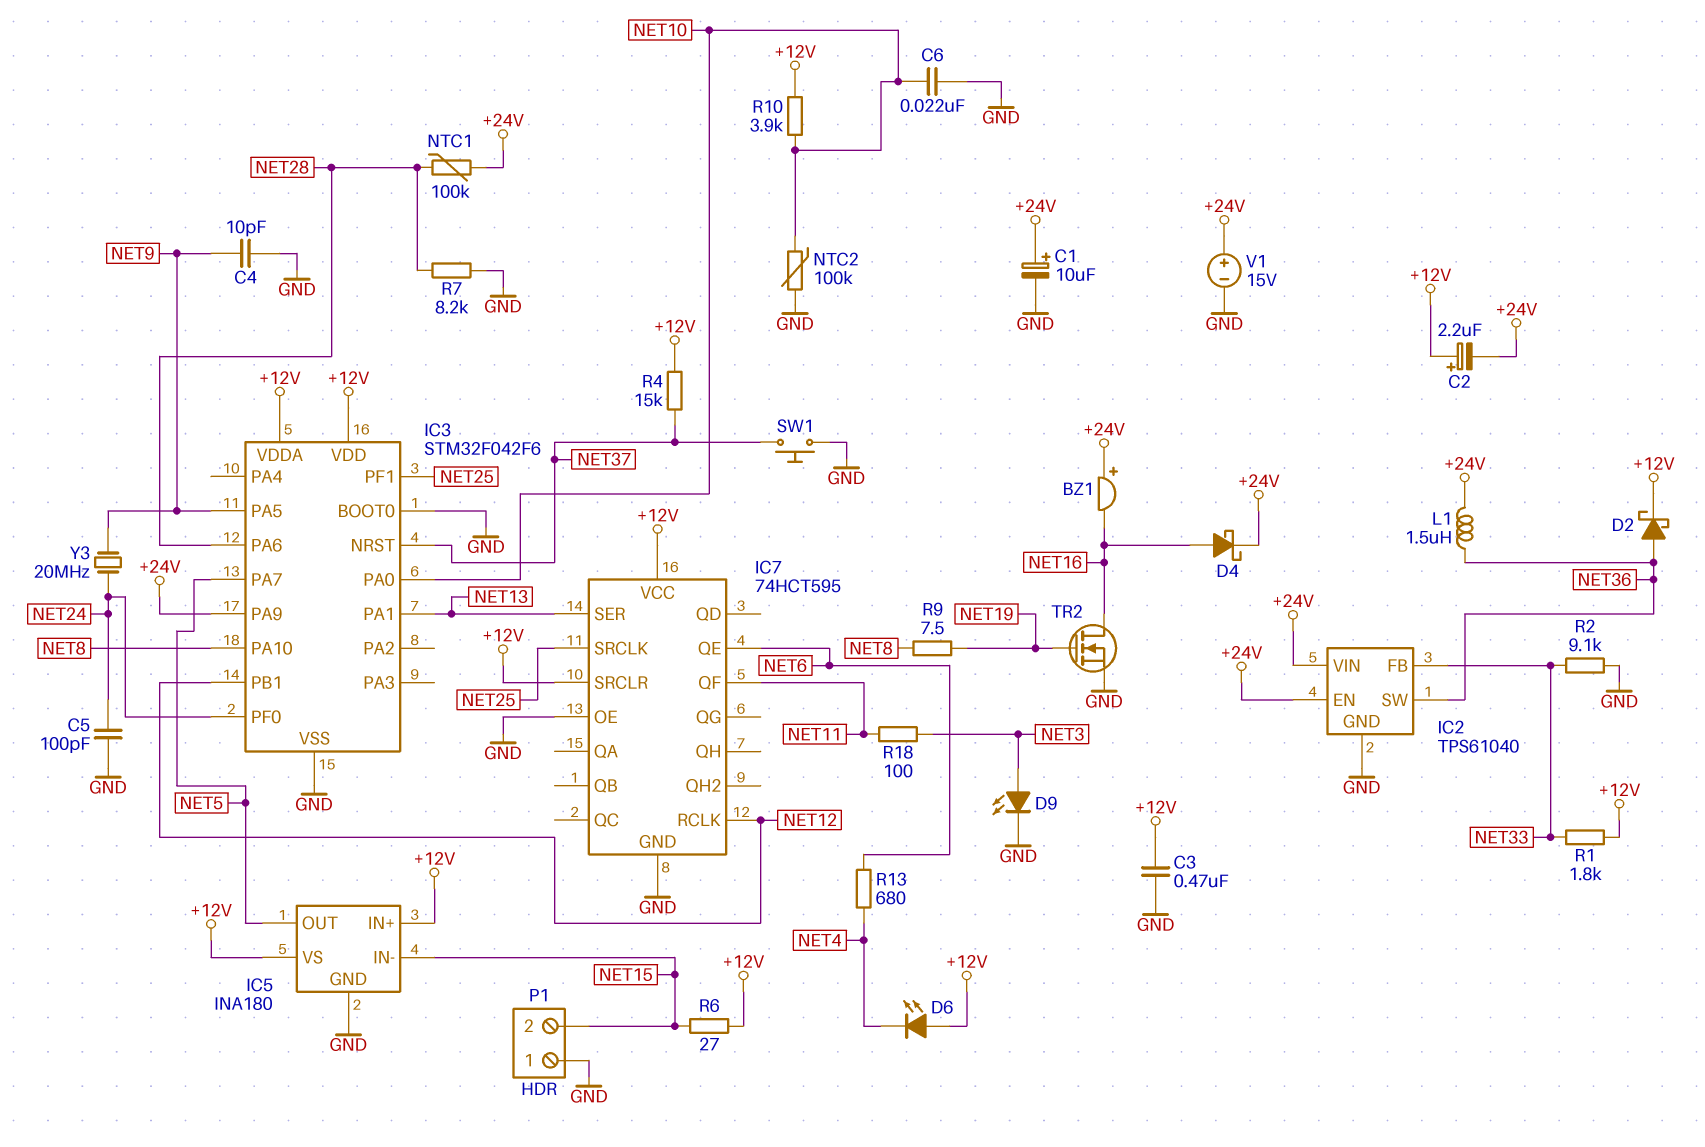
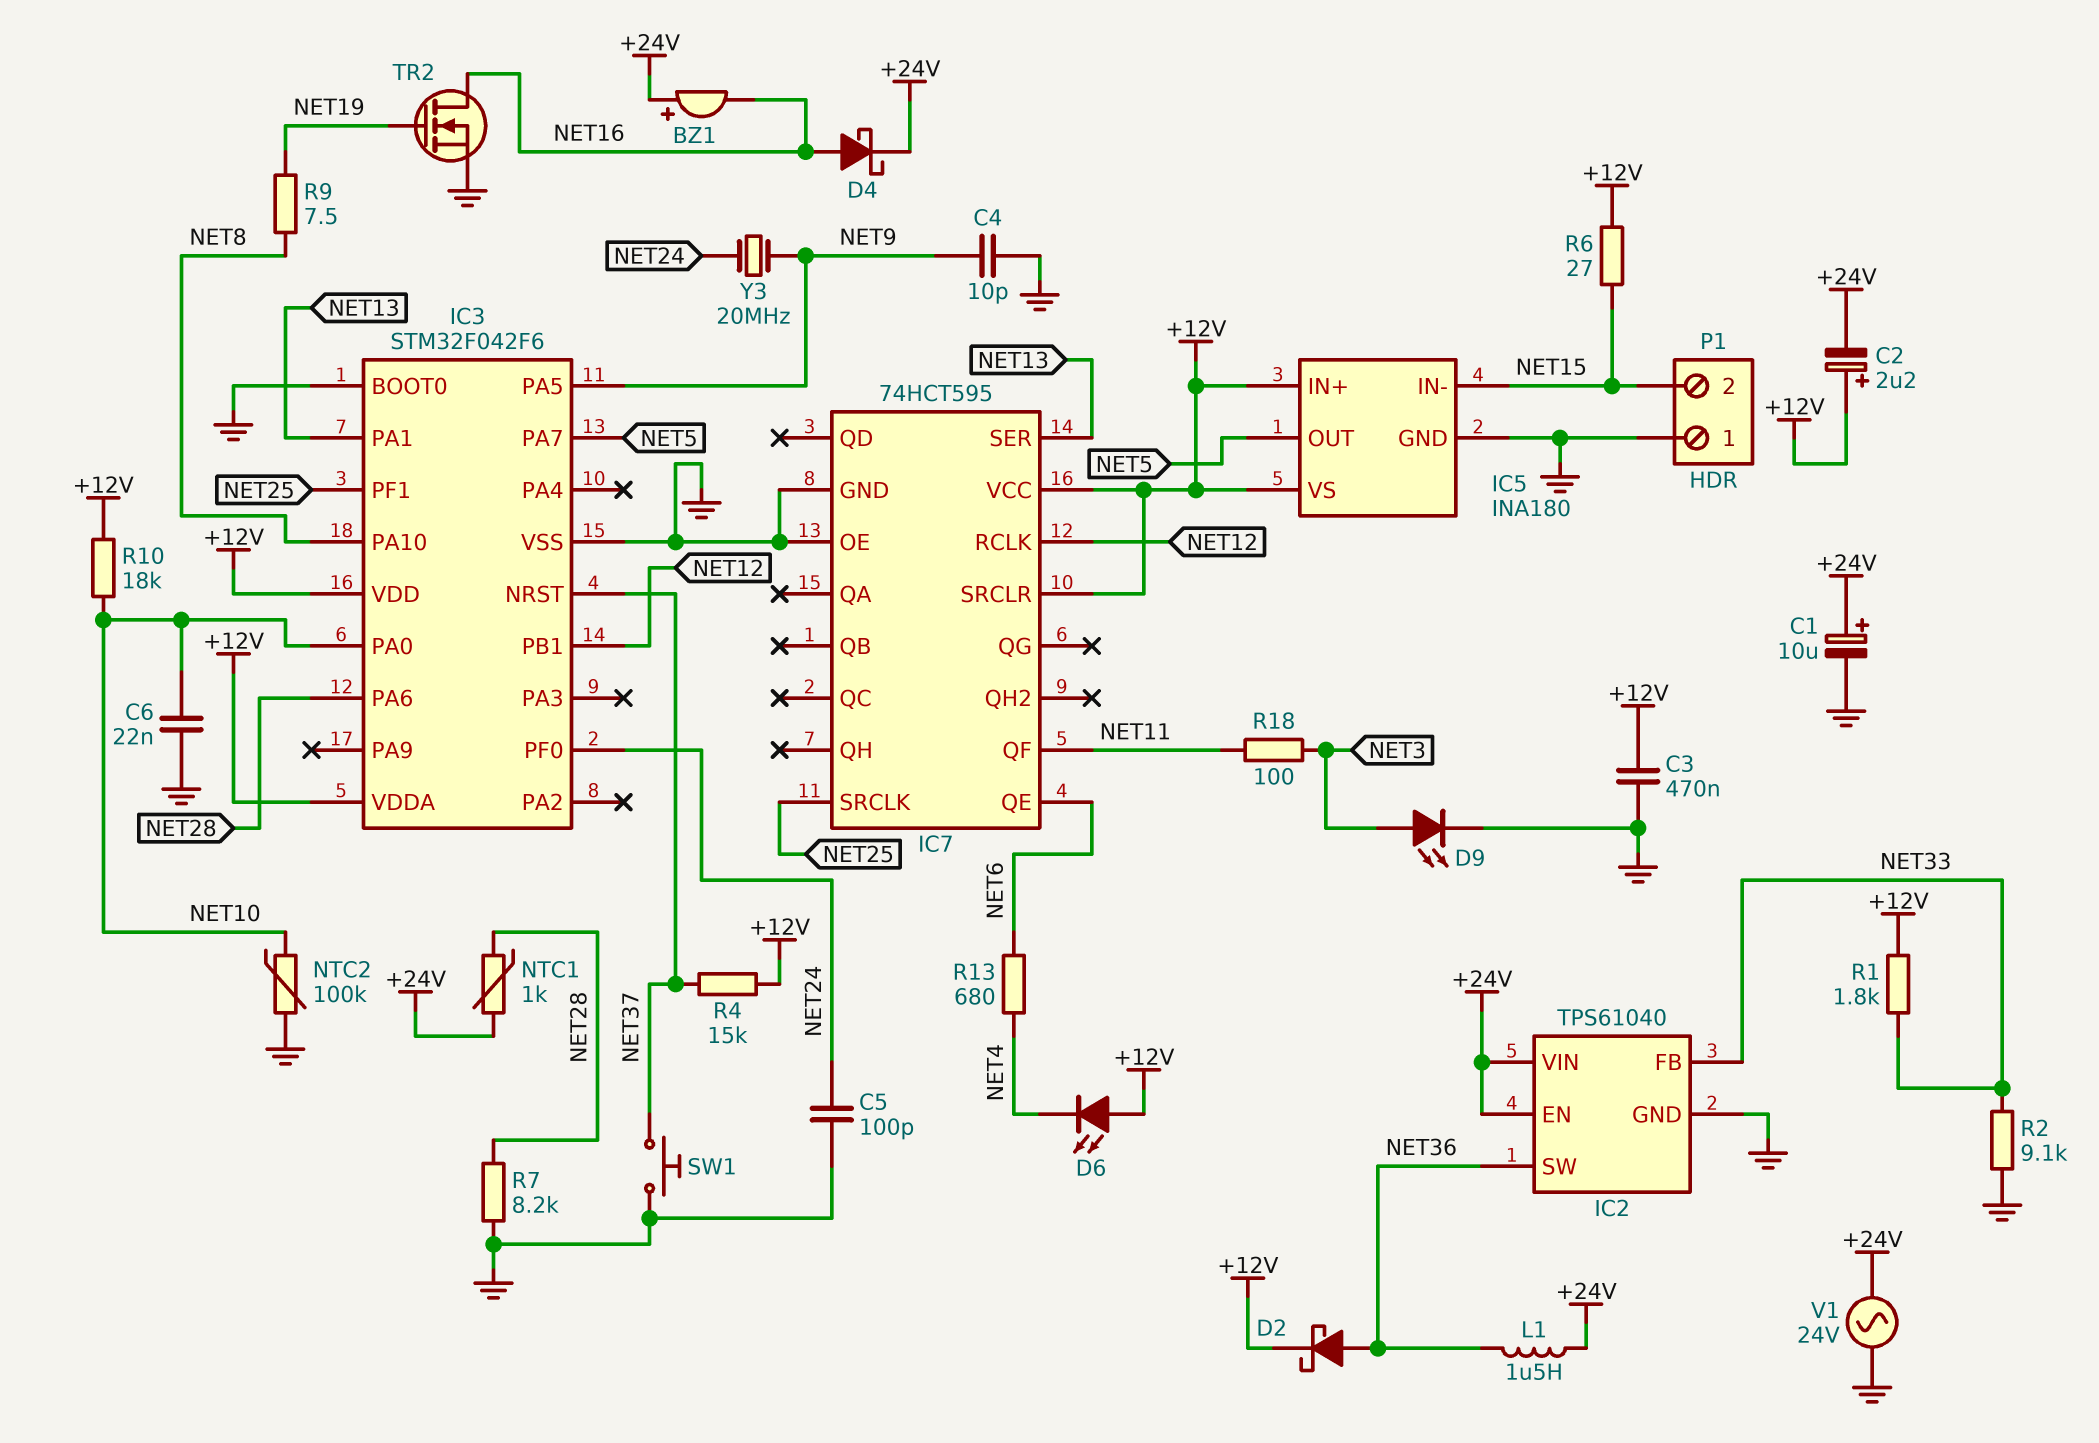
IC3 pin PA9: +24V -> none
NTC1: 100k (+24V, NET28) -> 1k (+24V, NET28)
R10: 3.9k (+12V, NET10) -> 18k (+12V, NET10)
V1: 15V (plus +24V, minus GND) -> AC 24V (+24V, GND)

